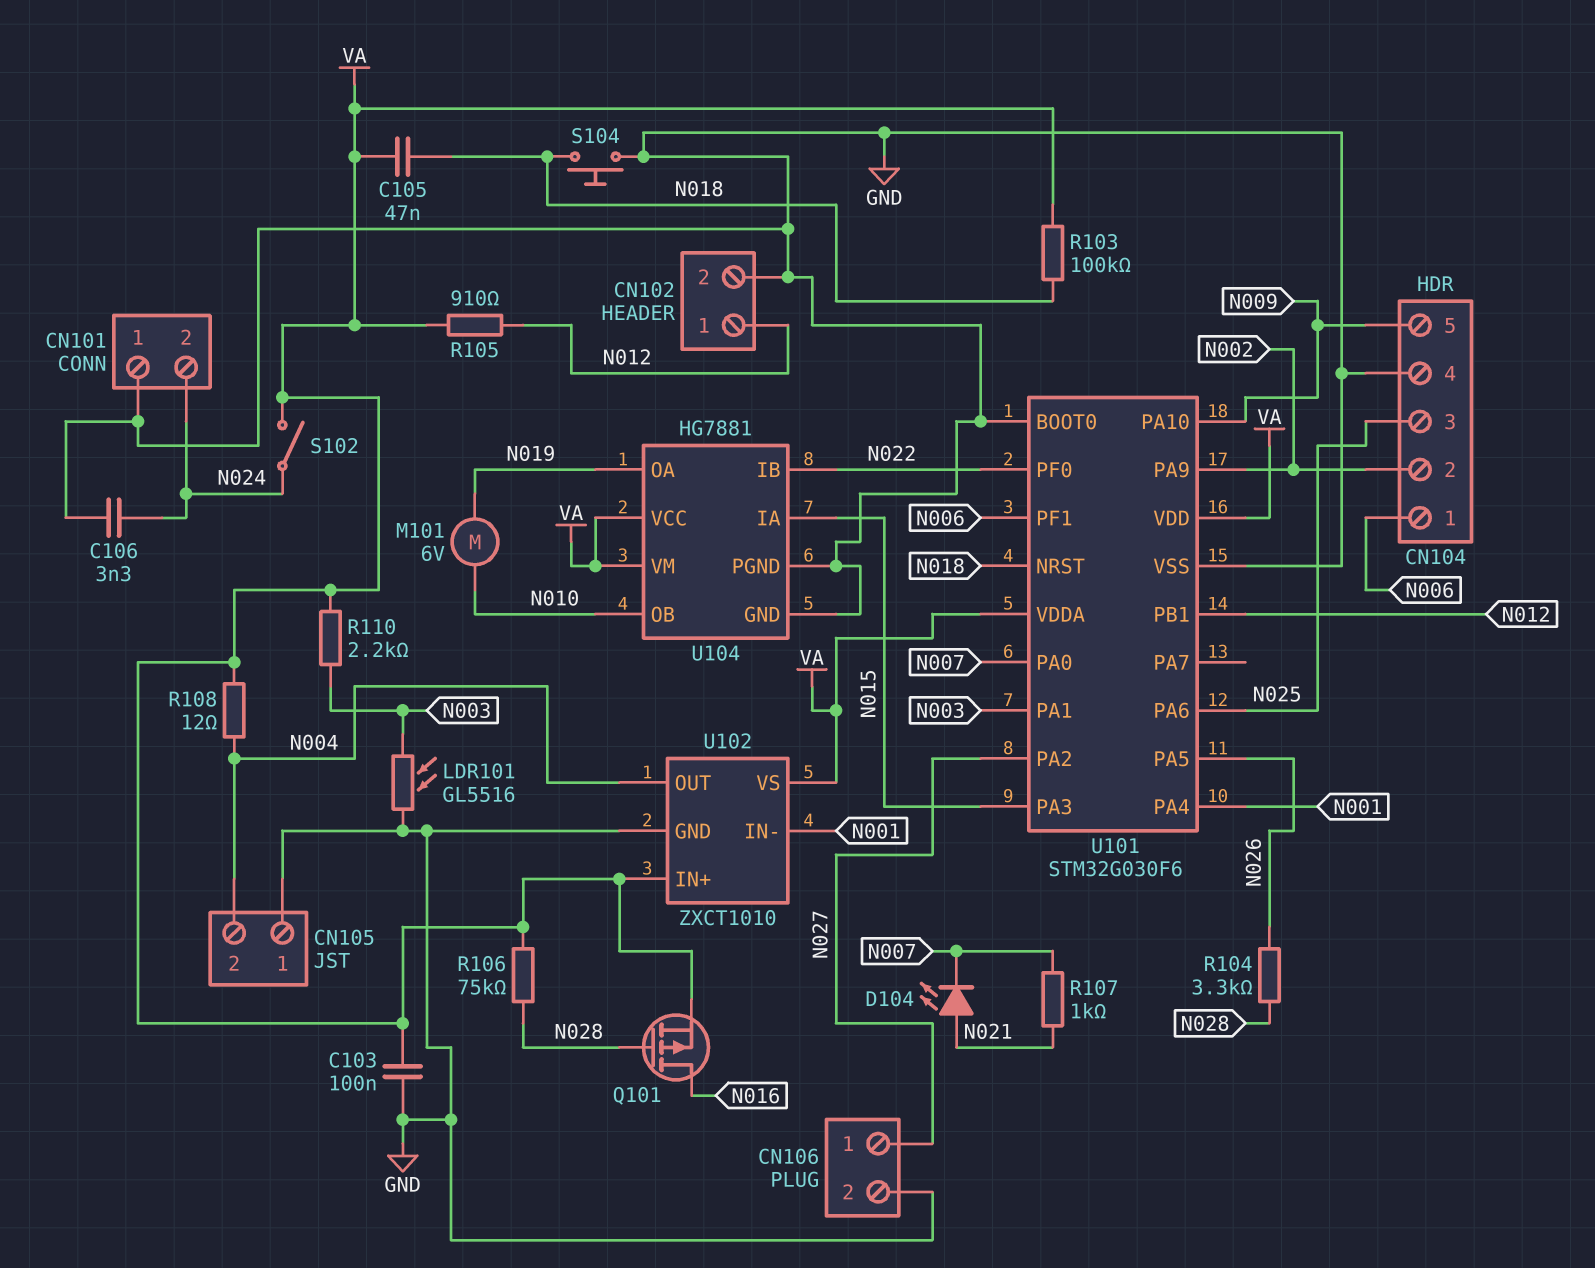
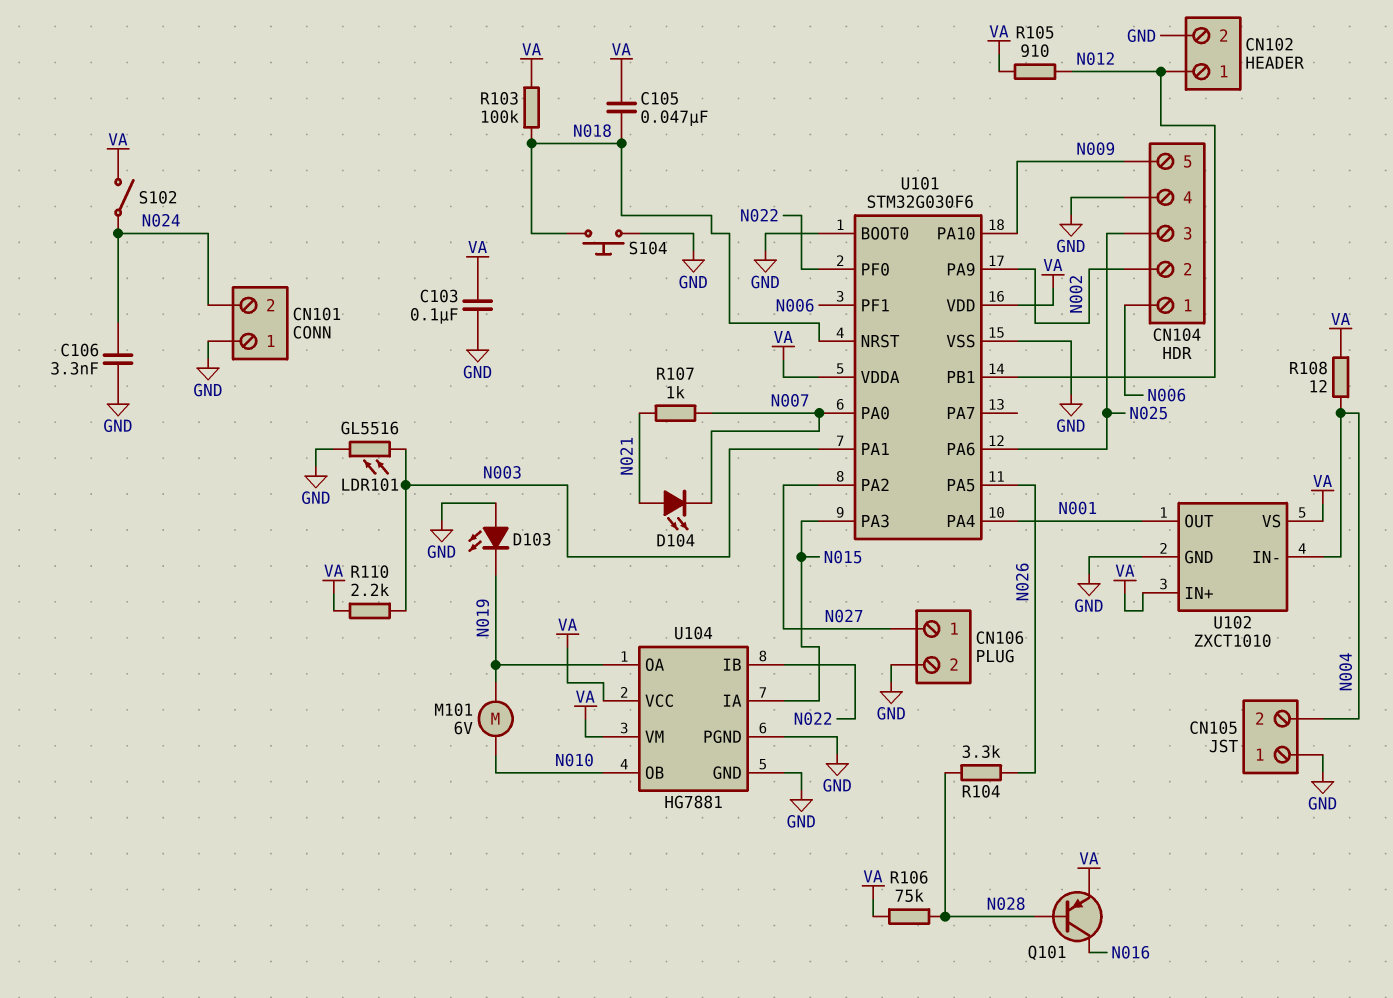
D103: none -> LED (A GND, K N019)
Q101: PMOS (G N028, D N016, S VA) -> PNP (B N028, C N016, E VA)
U102 pin IN-: N001 -> N004
U102 pin OUT: N004 -> N001

